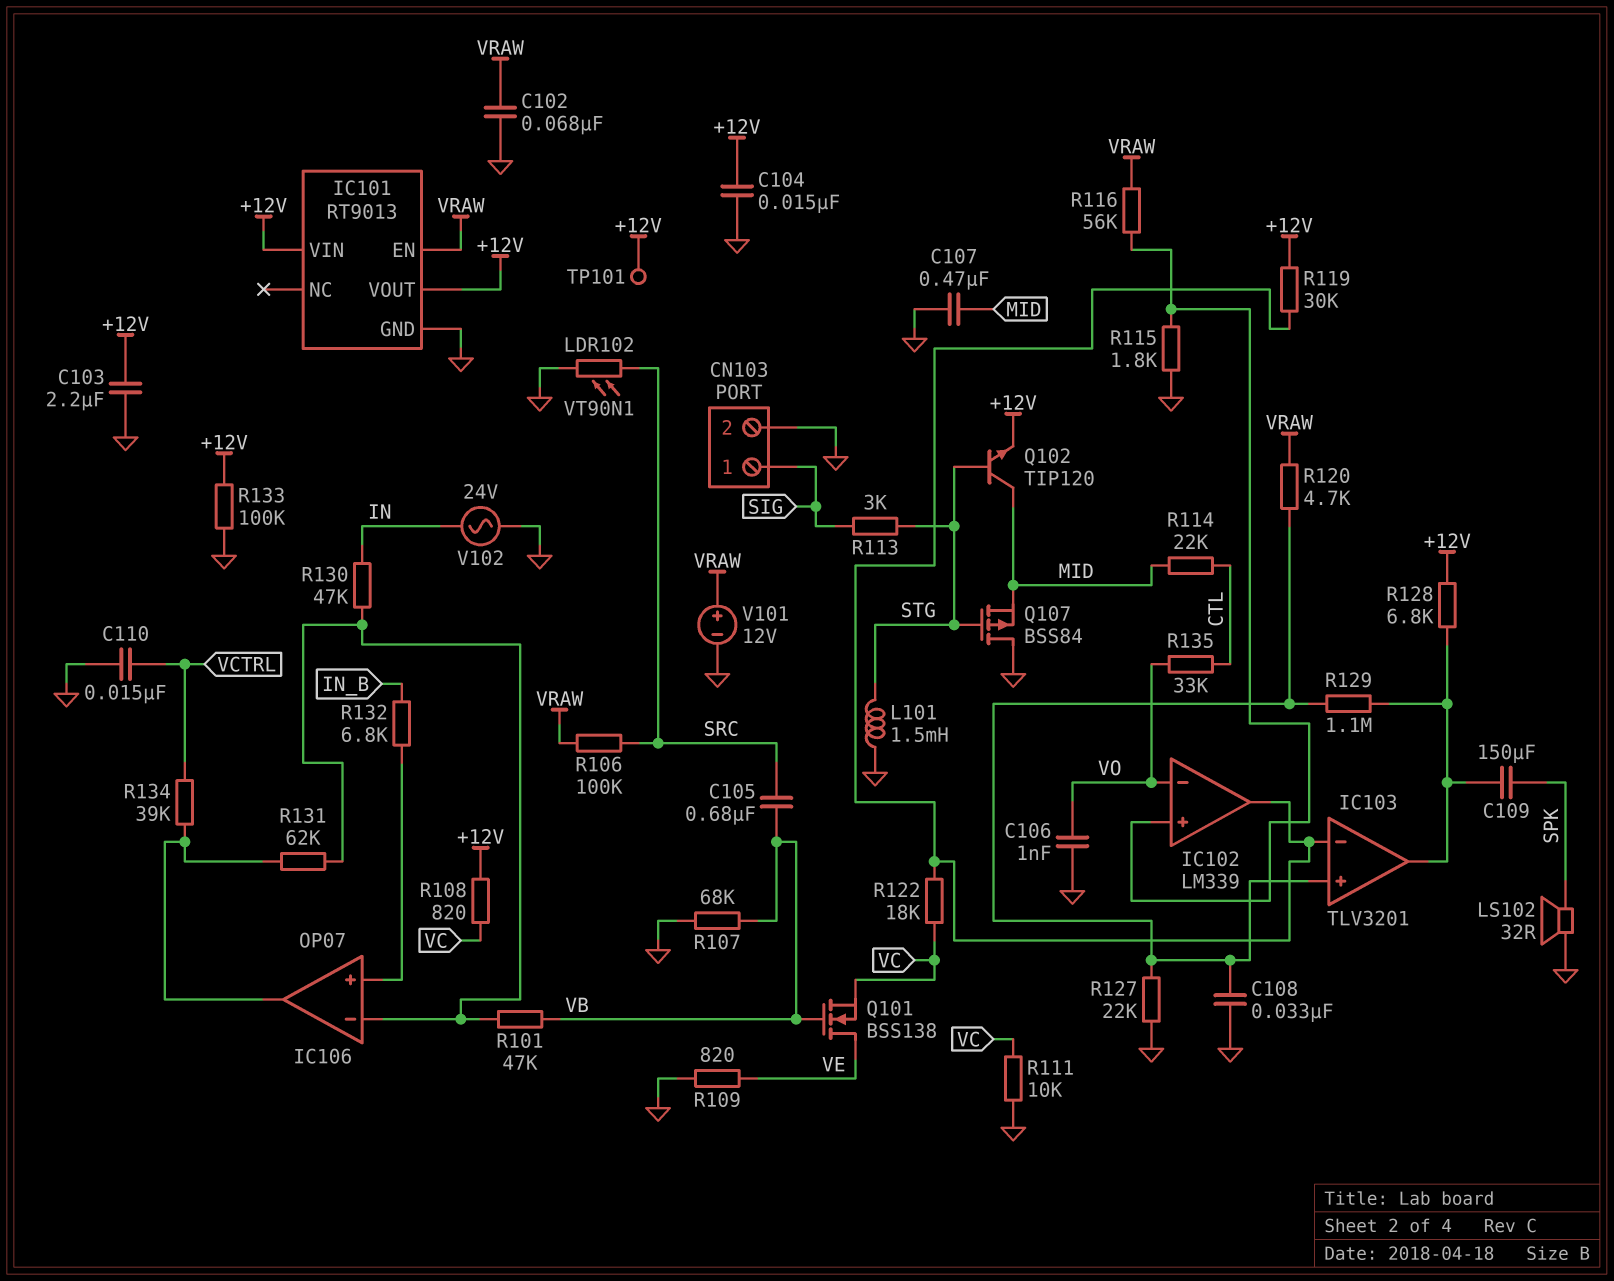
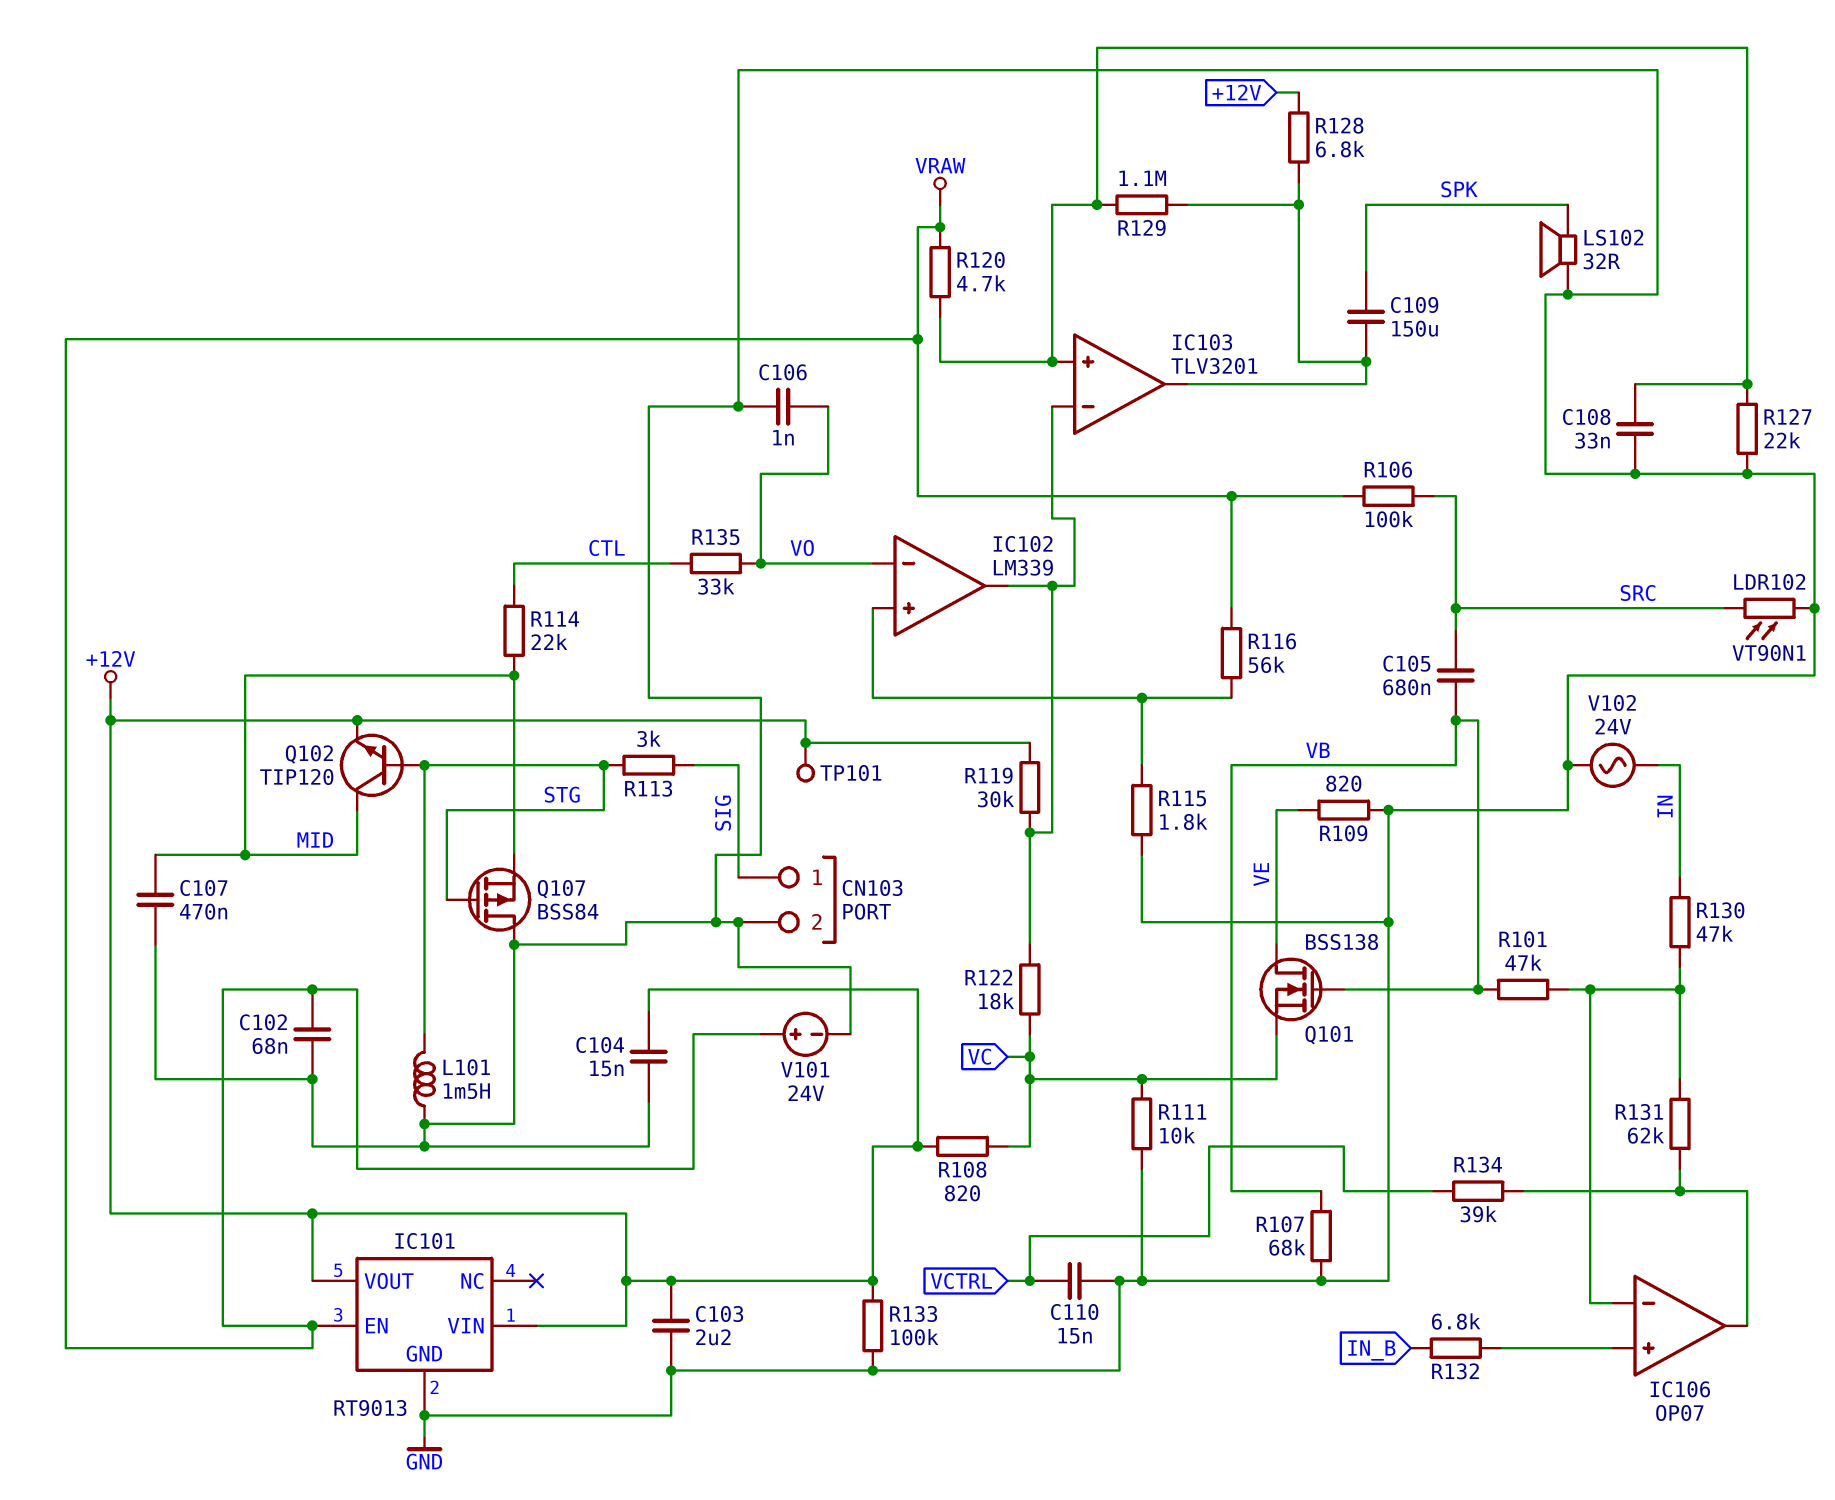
V101: 12V (plus VRAW, minus GND) -> 24V (plus VRAW, minus GND)

